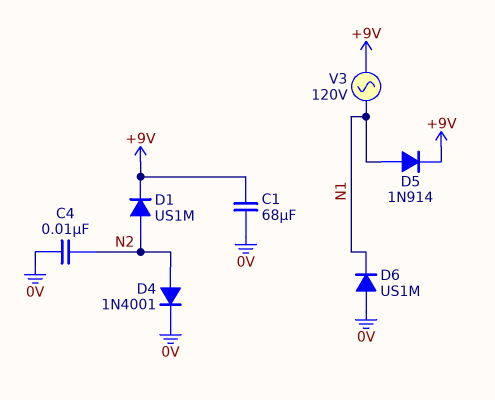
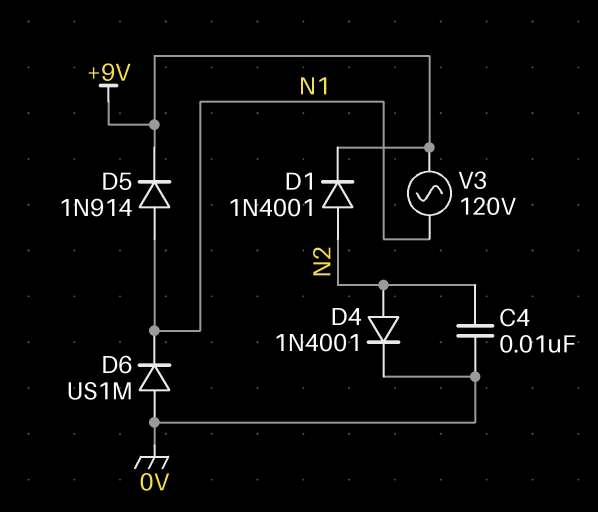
C1: 68uF (+9V, 0V) -> none
D1: diode US1M (A N2, K +9V) -> diode 1N4001 (A N2, K +9V)

